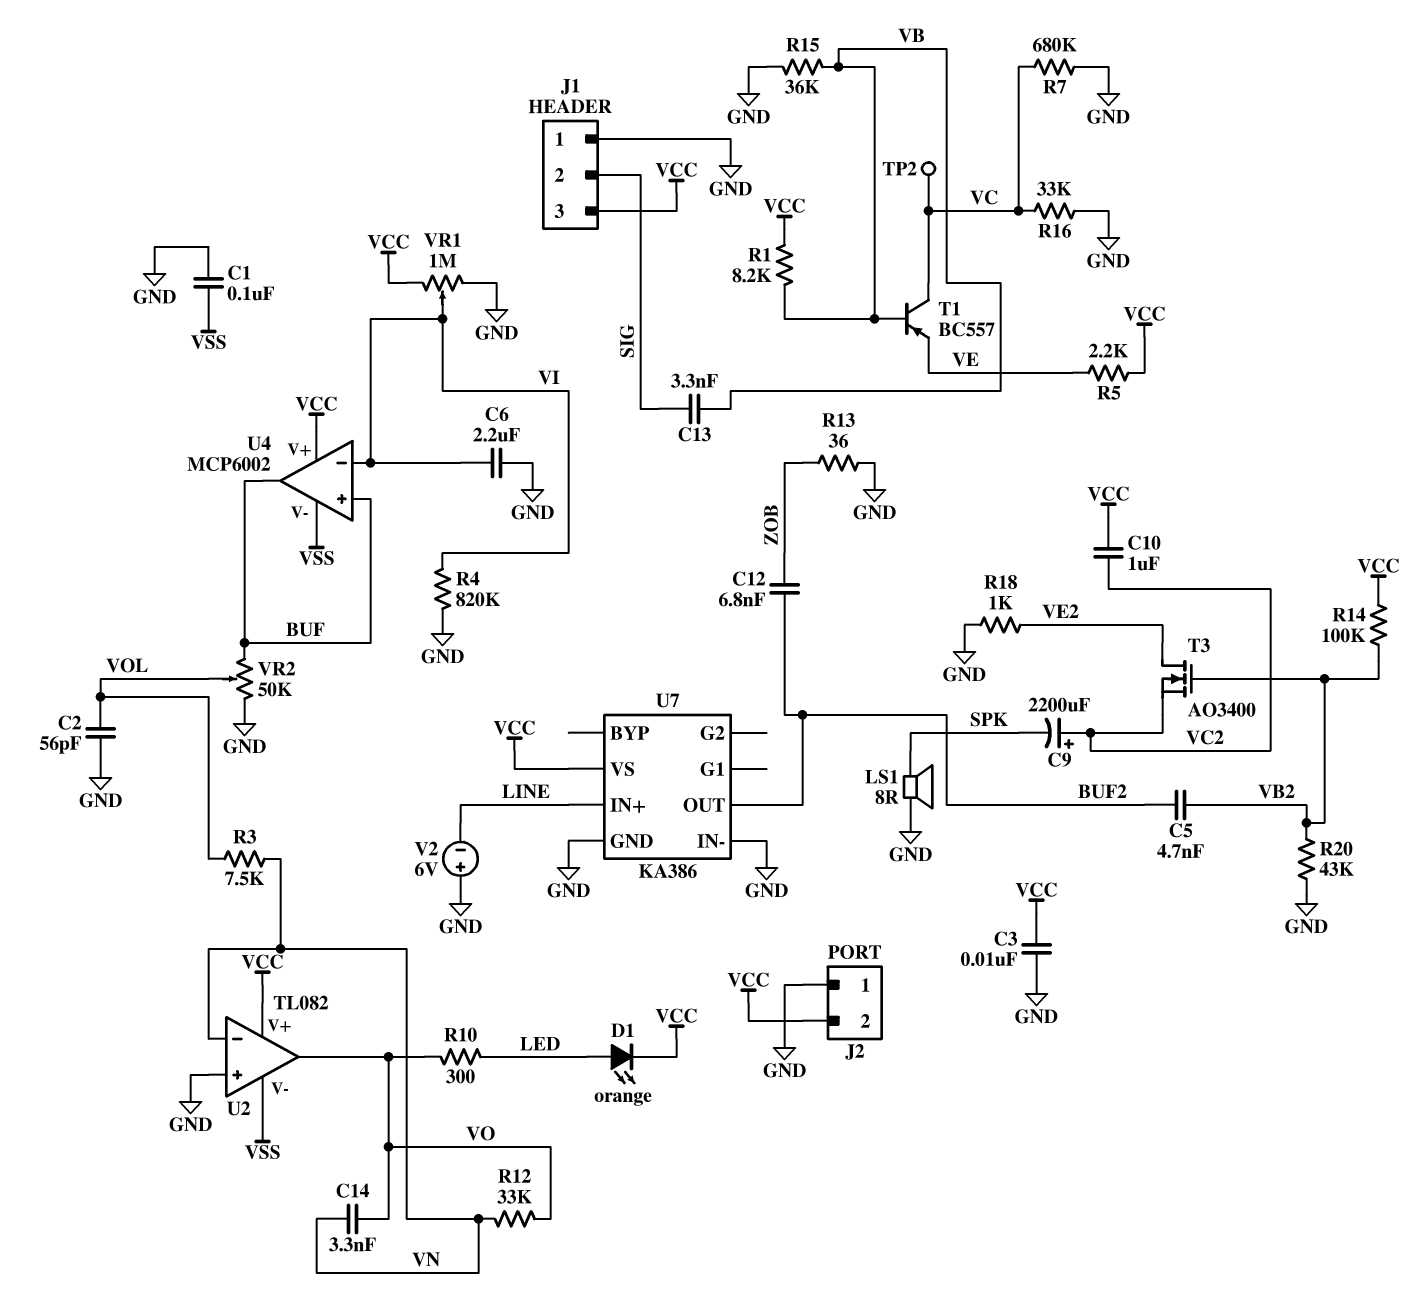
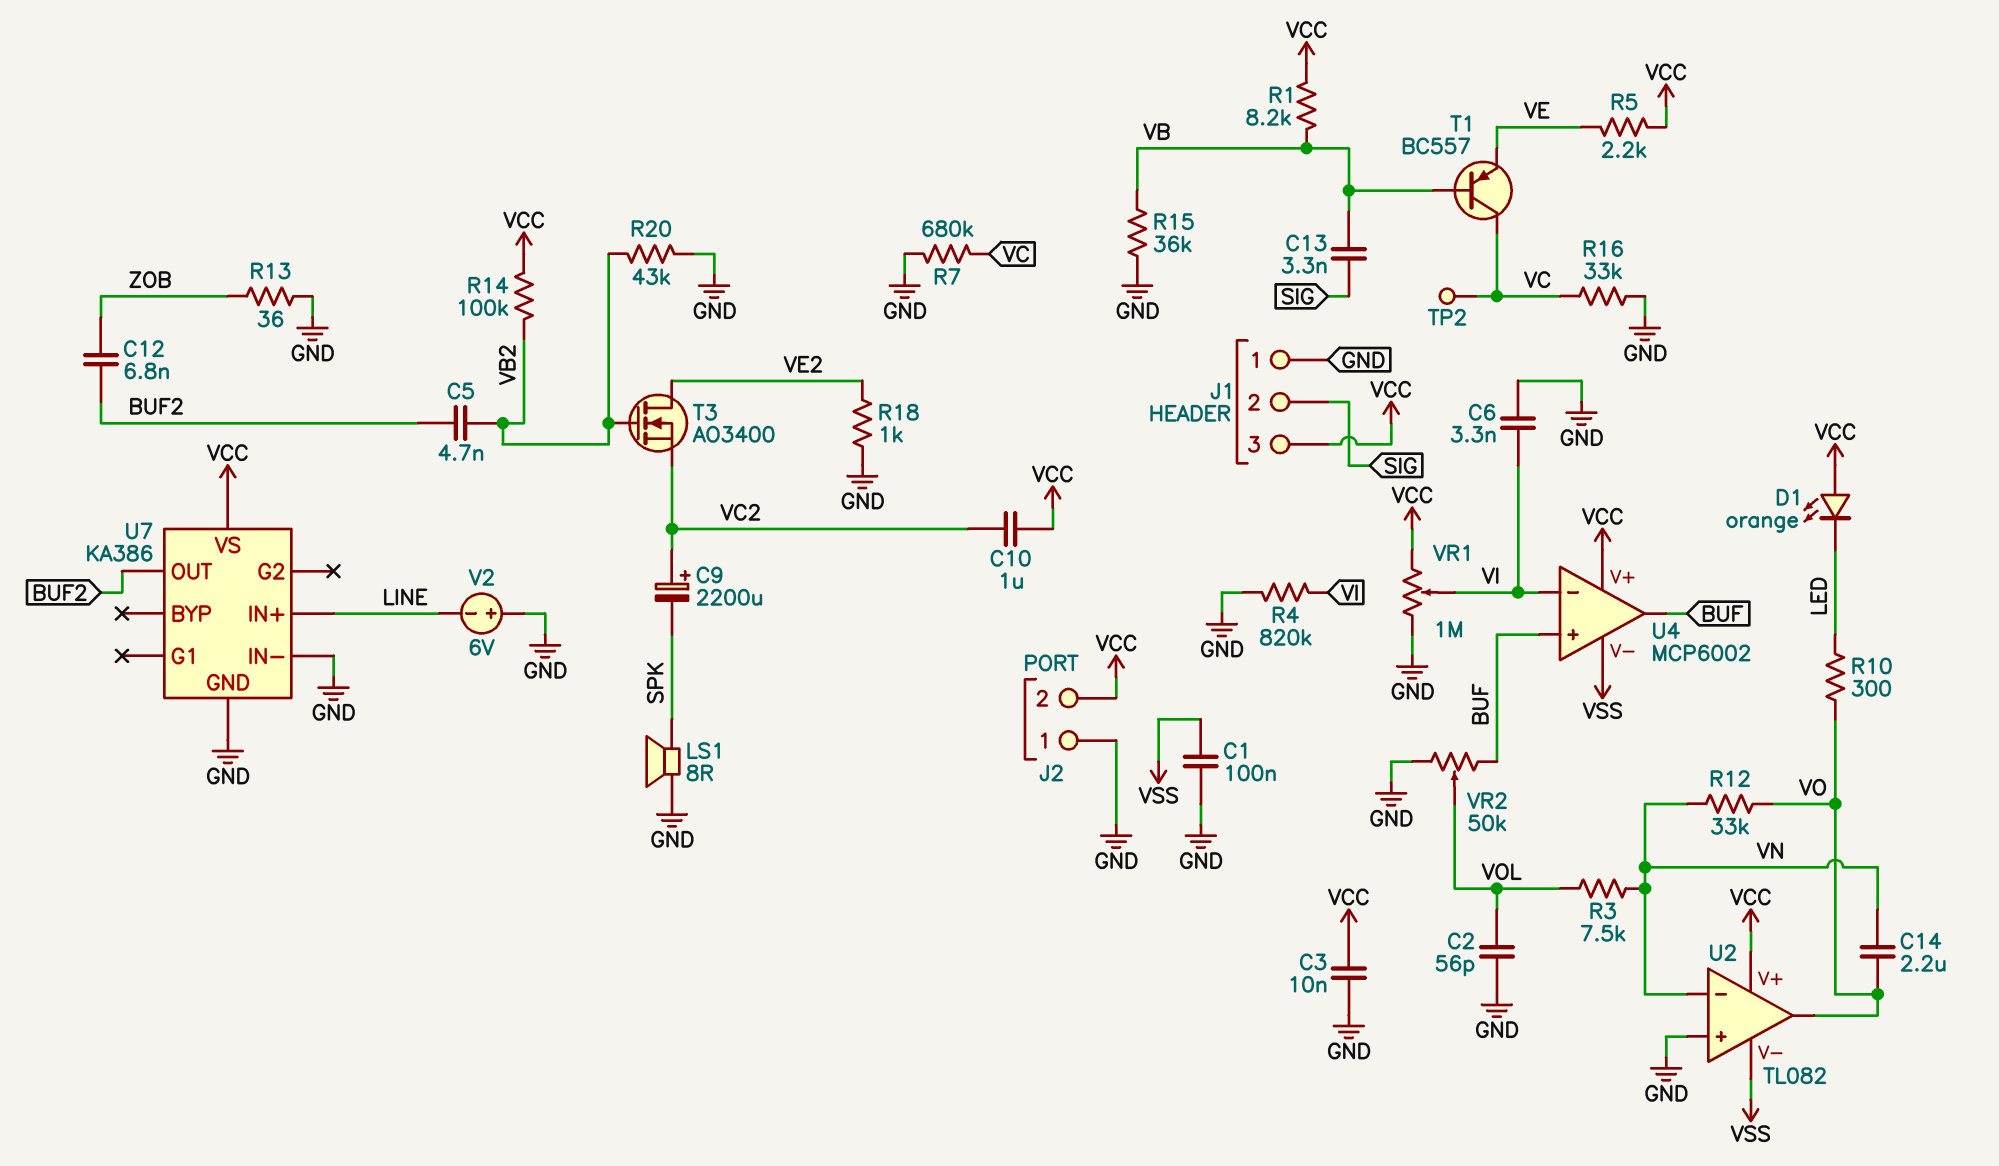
C6: 2.2uF (GND, VI) -> 3.3nF (GND, VI)
C14: 3.3nF (VN, VO) -> 2.2uF (VN, VO)
D1: LED orange (A LED, K VCC) -> LED orange (A VCC, K LED)

